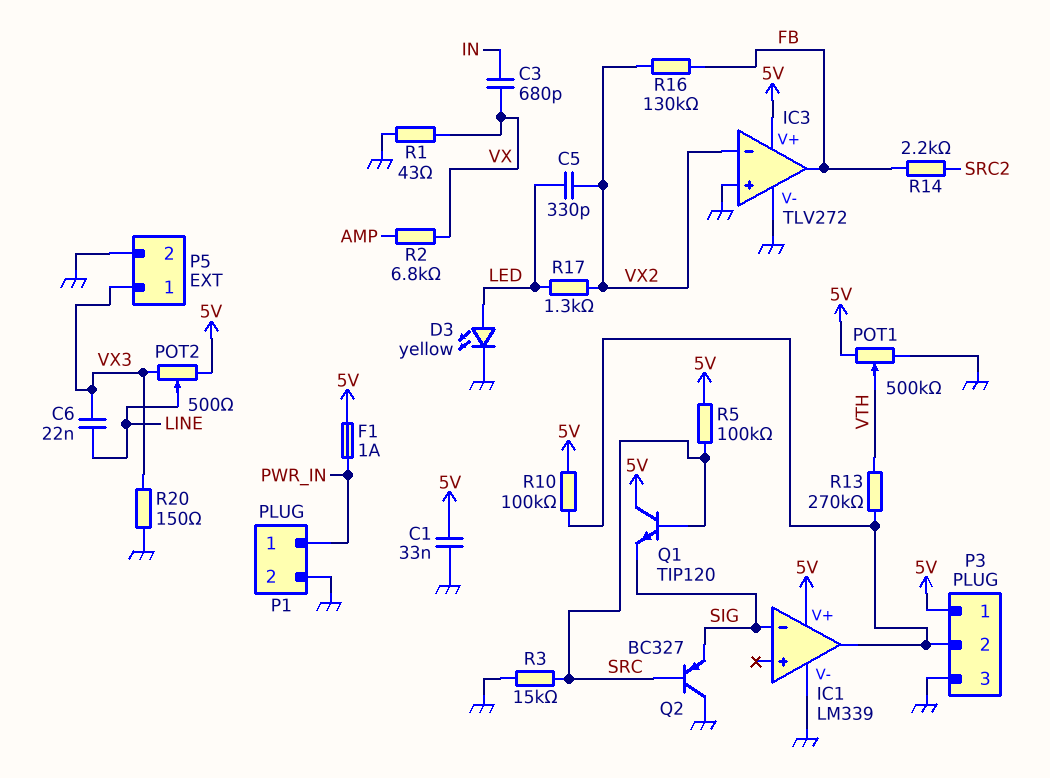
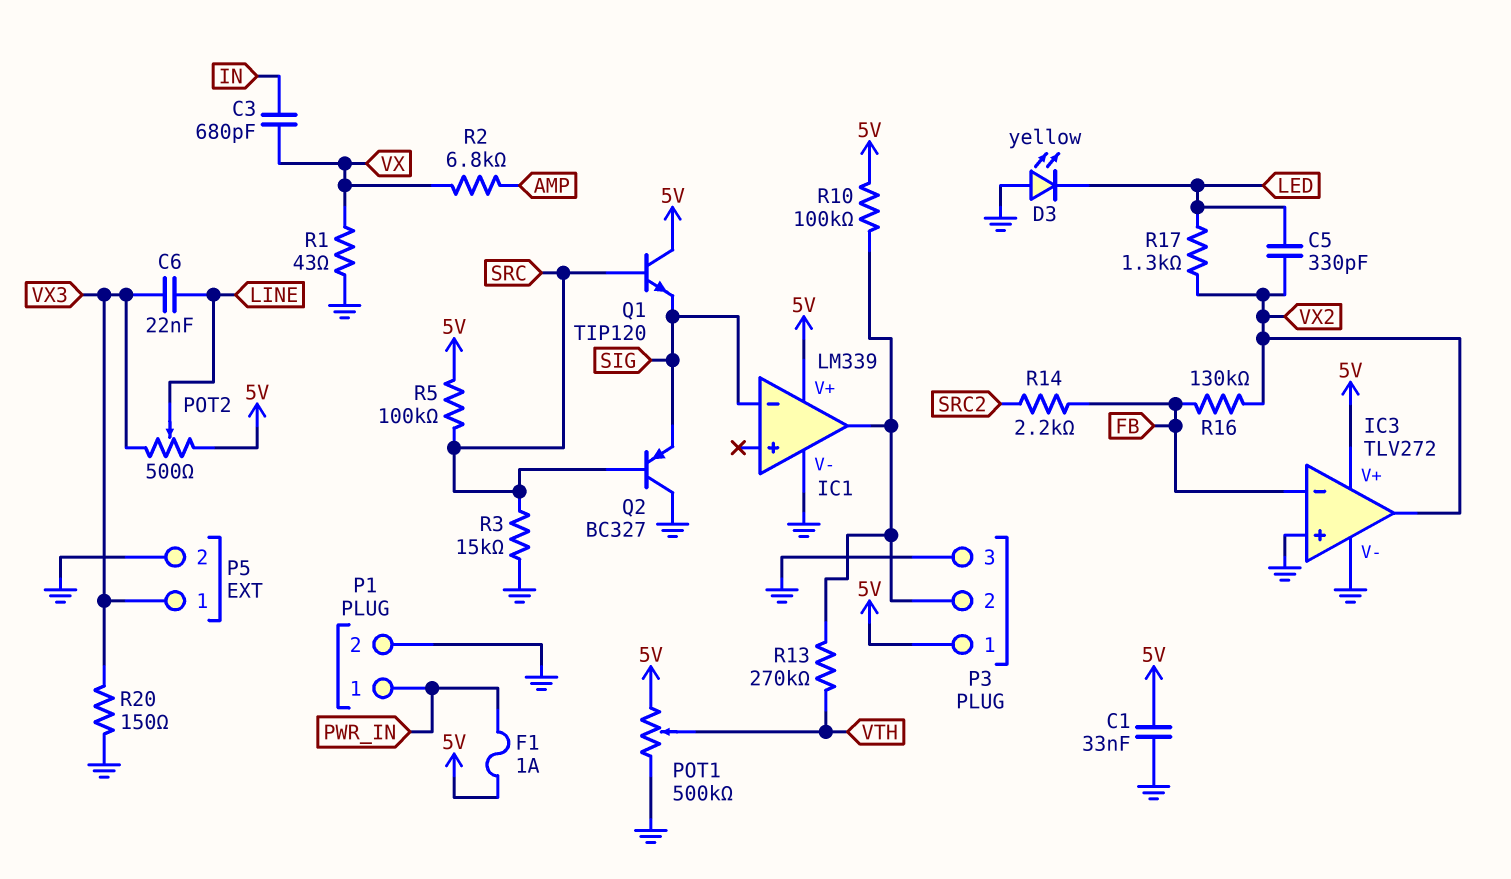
D3: LED yellow (A LED, K GND) -> LED yellow (A GND, K LED)
IC3 pin in-: VX2 -> FB
IC3 pin out: FB -> VX2

